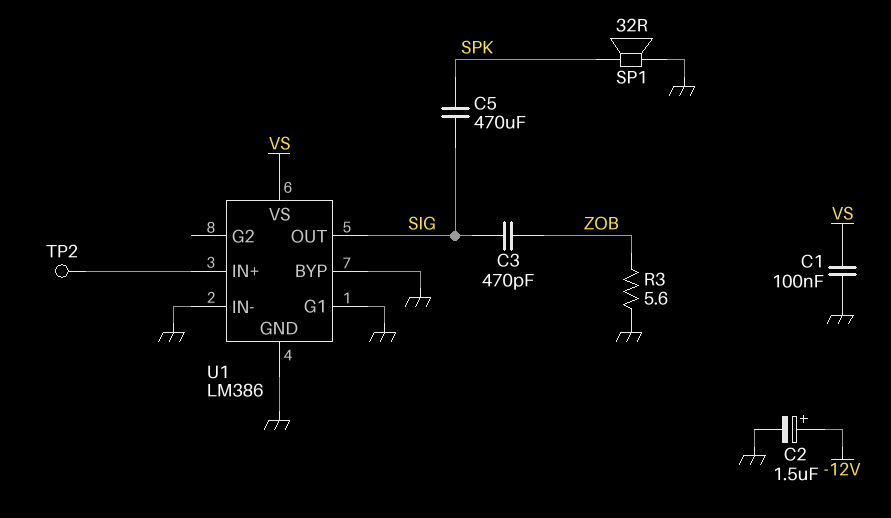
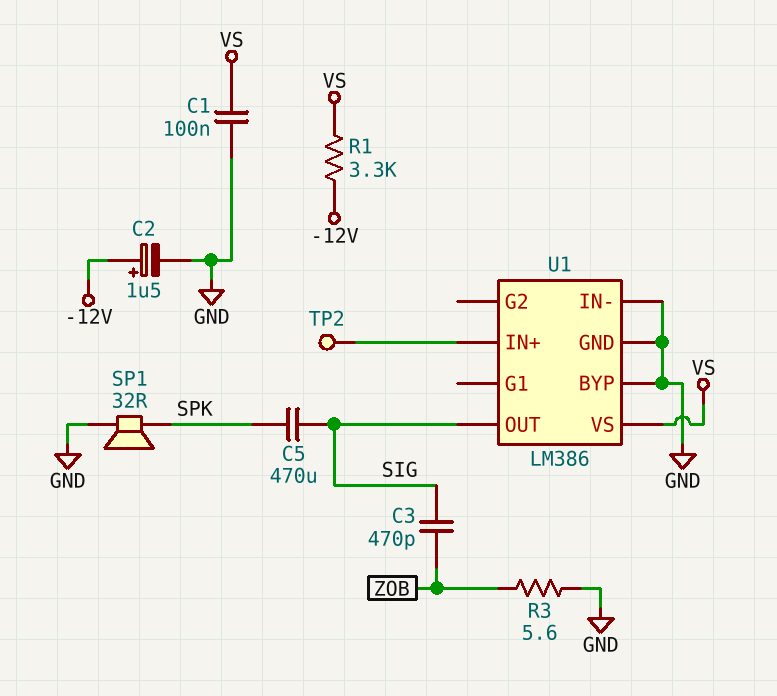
R1: none -> 3.3k (-12V, VS)
U1 pin G1: GND -> none

